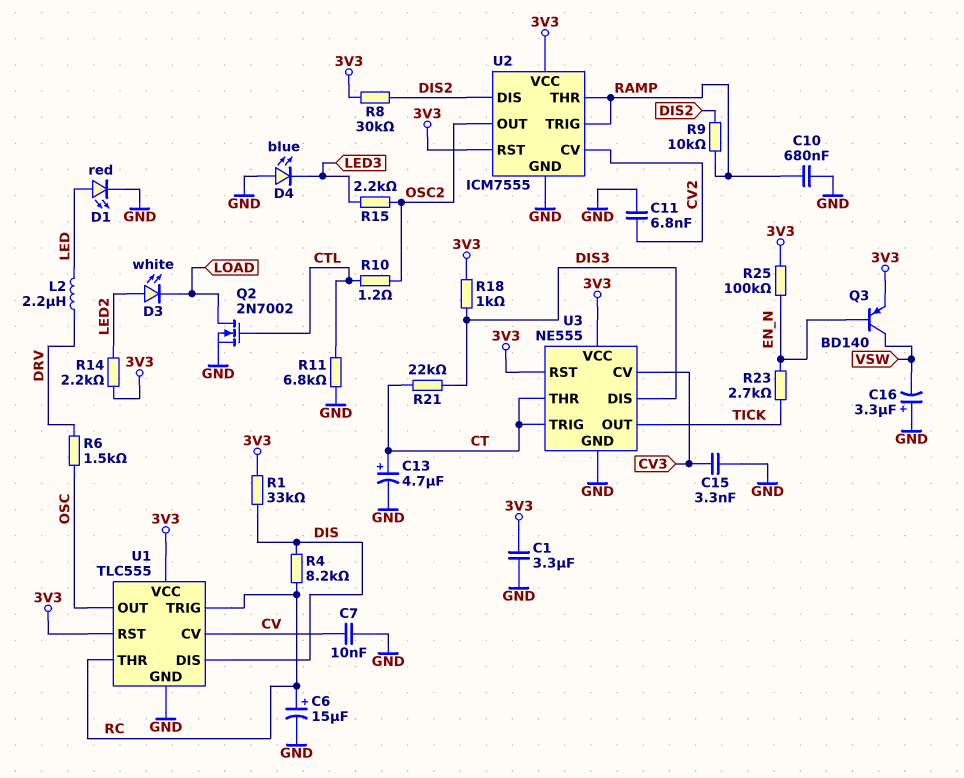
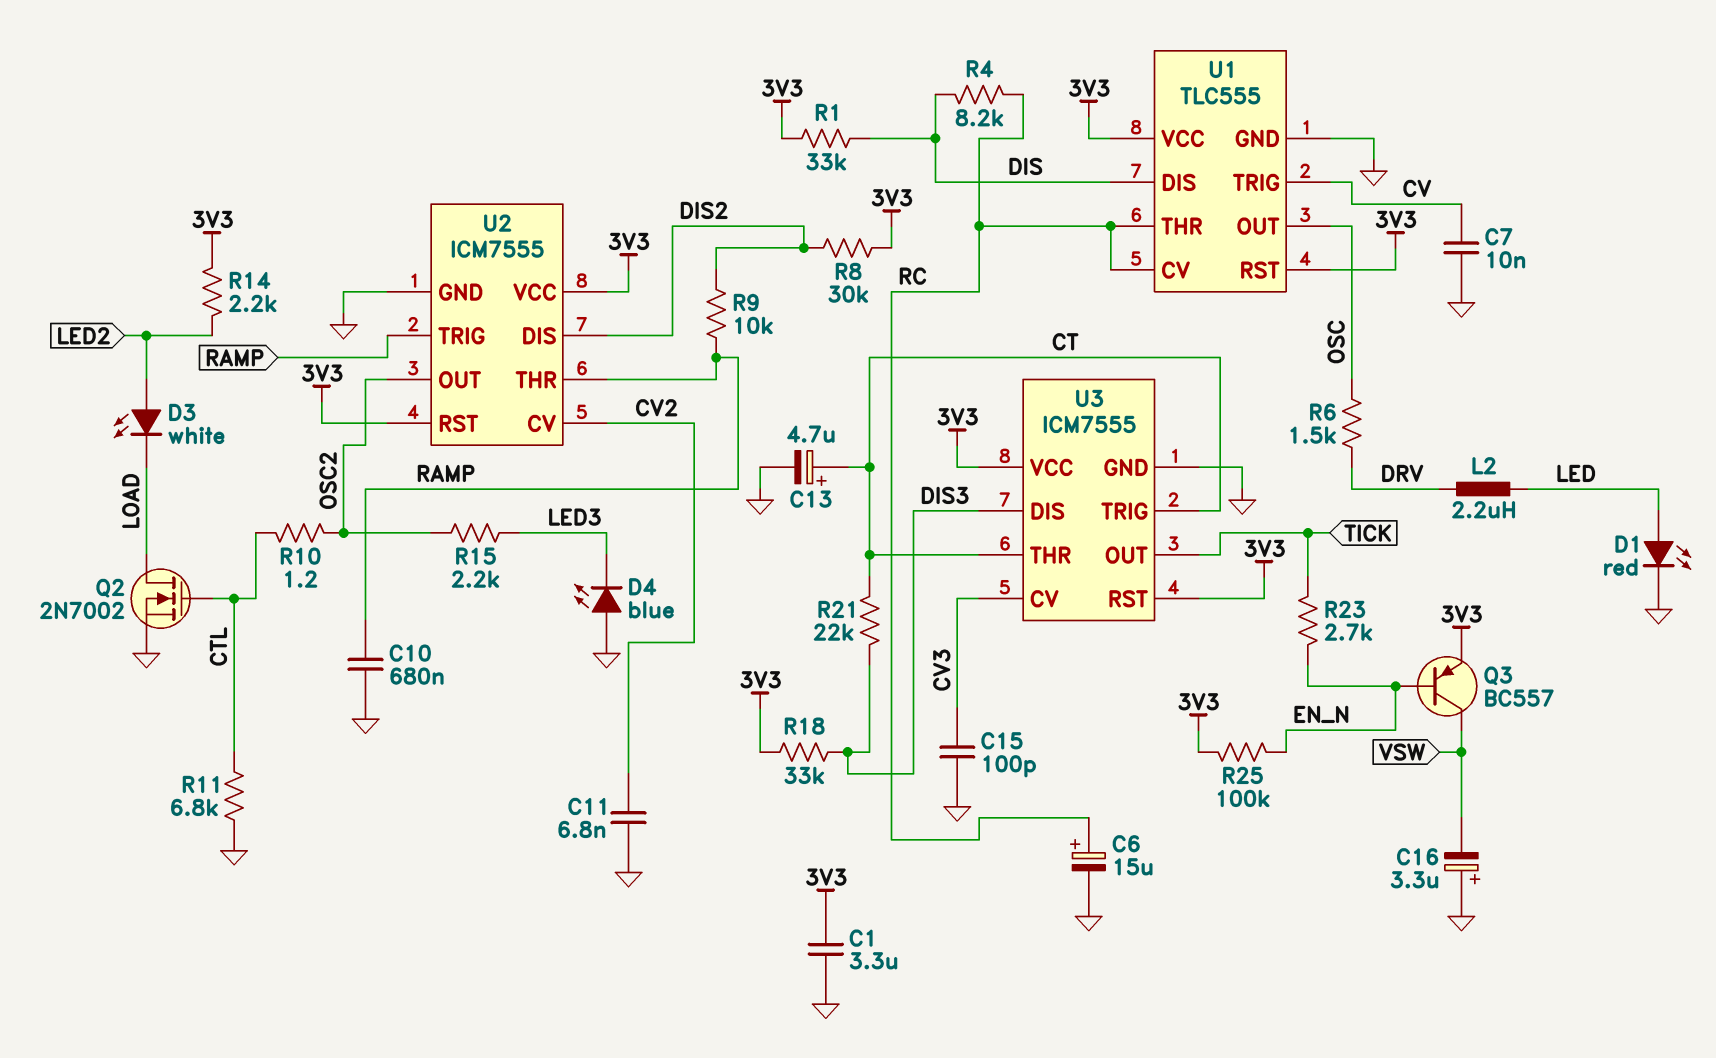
C15: 3.3nF (CV3, GND) -> 100pF (CV3, GND)
Q3: PNP BD140 (B EN_N, C VSW, E 3V3) -> PNP BC557 (B EN_N, C VSW, E 3V3)
R18: 1k (3V3, DIS3) -> 33k (3V3, DIS3)
U1 pin CV: CV -> RC
U1 pin TRIG: RC -> CV
U3: NE555 -> ICM7555

